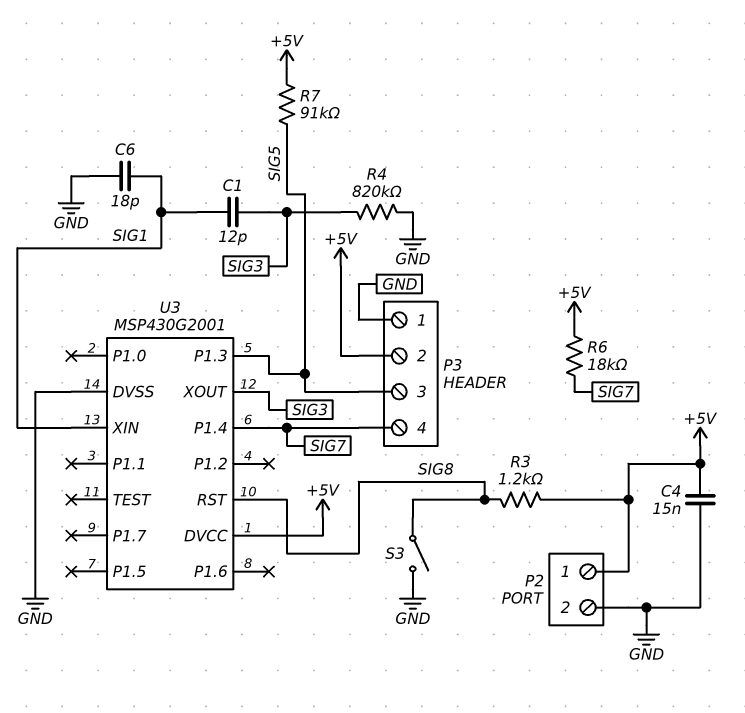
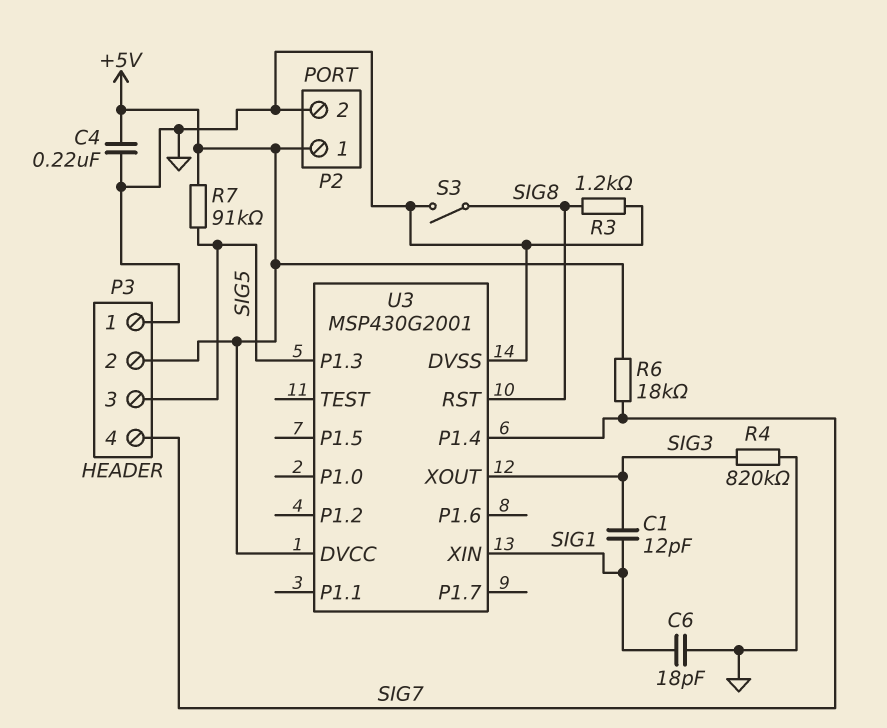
C4: 15nF (+5V, GND) -> 220nF (+5V, GND)
R3: 1.2k (+5V, SIG8) -> 1.2k (GND, SIG8)

